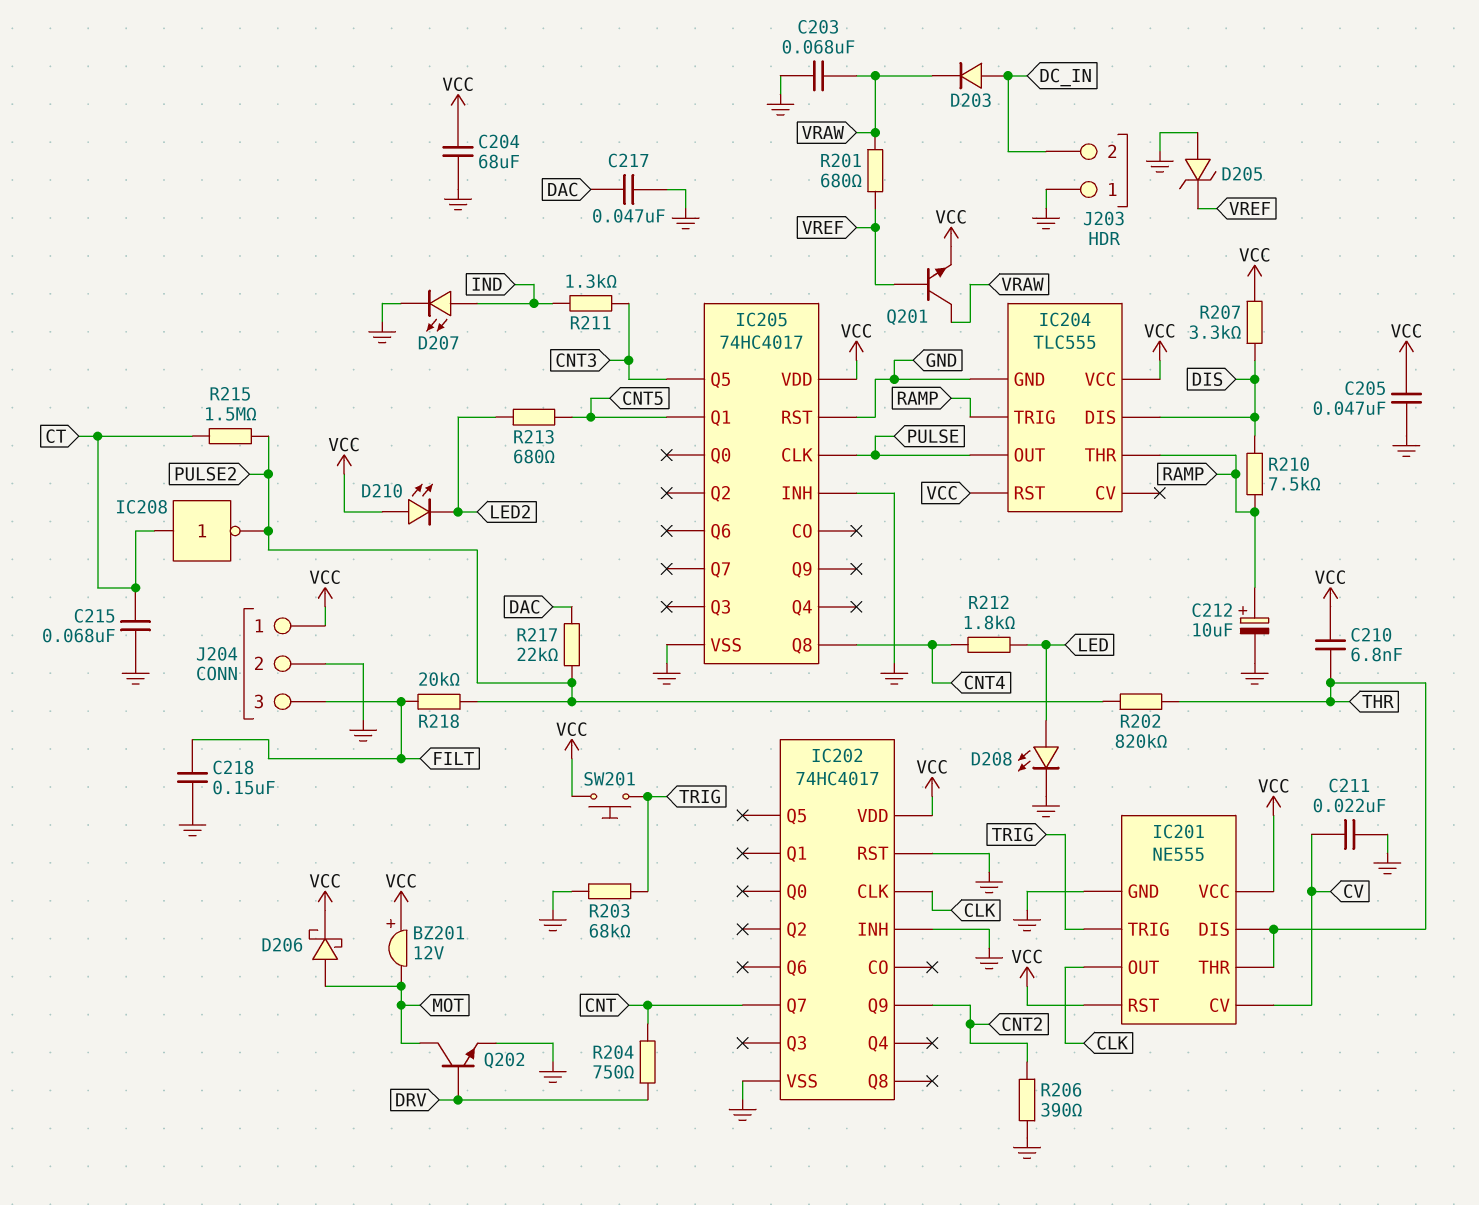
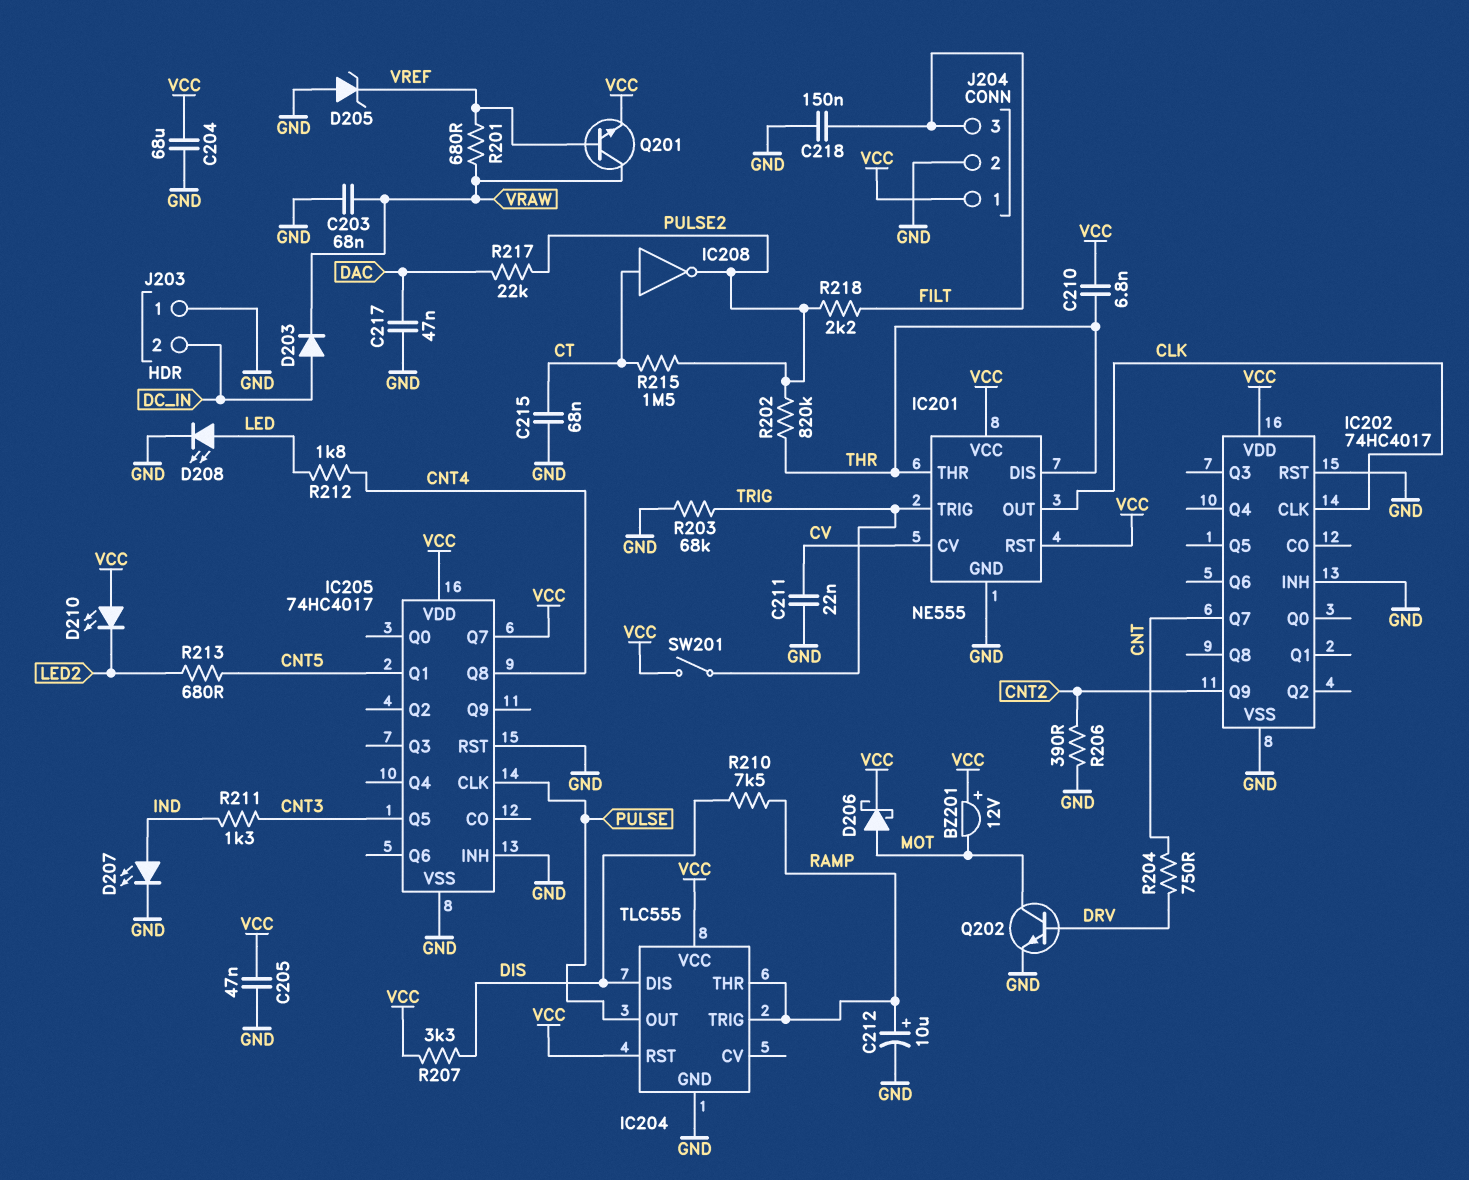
IC205 pin Q7: none -> VCC
R218: 20k (FILT, PULSE2) -> 2.2k (FILT, PULSE2)
SW201: button (TRIG, VCC) -> switch (TRIG, VCC)

